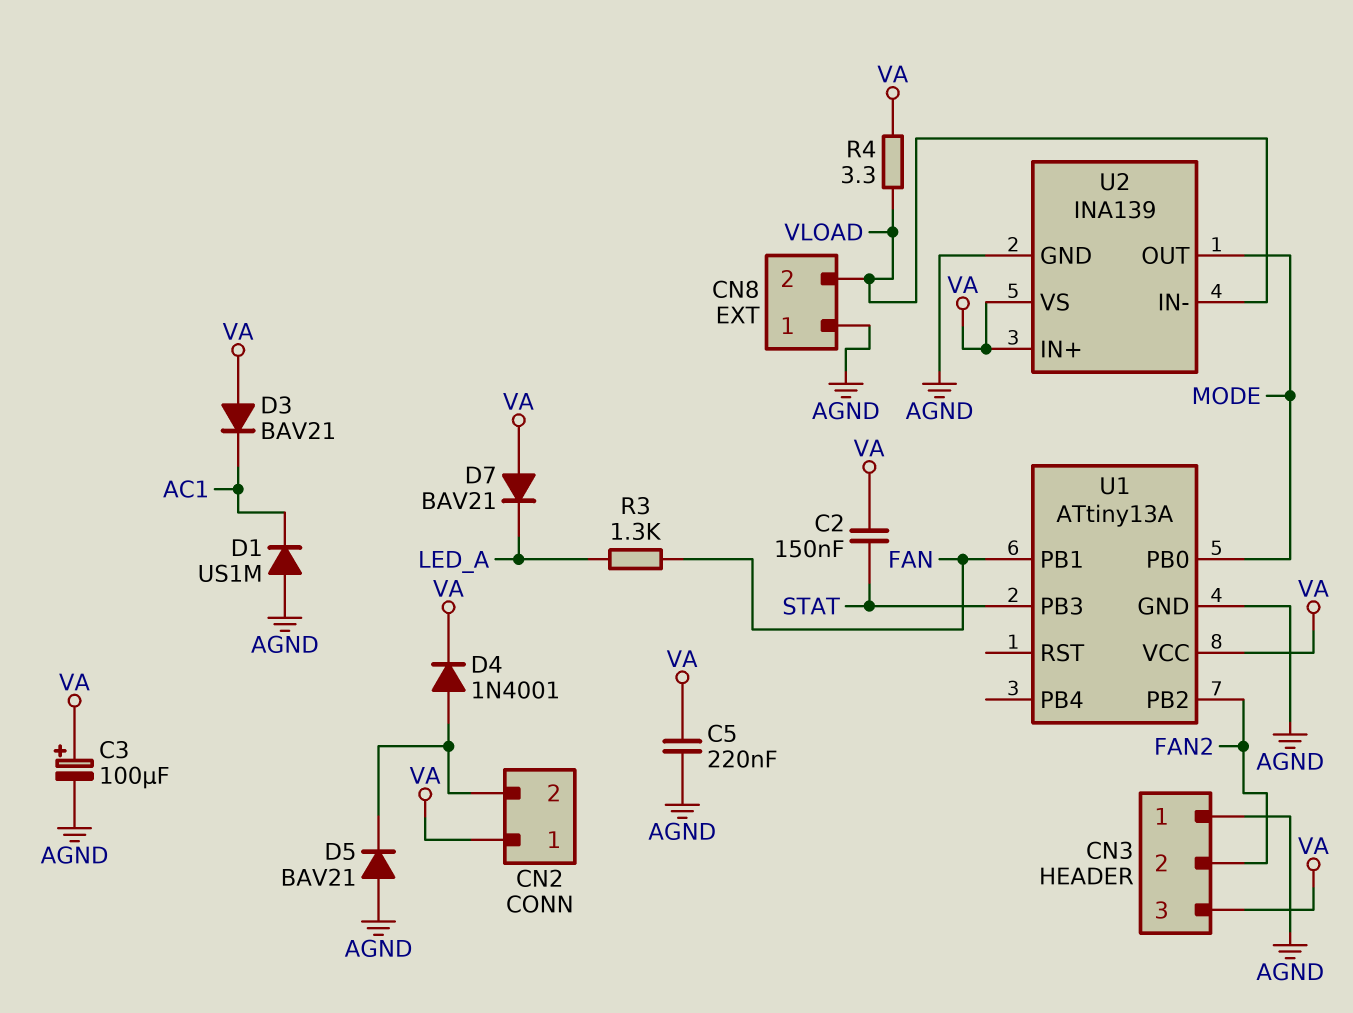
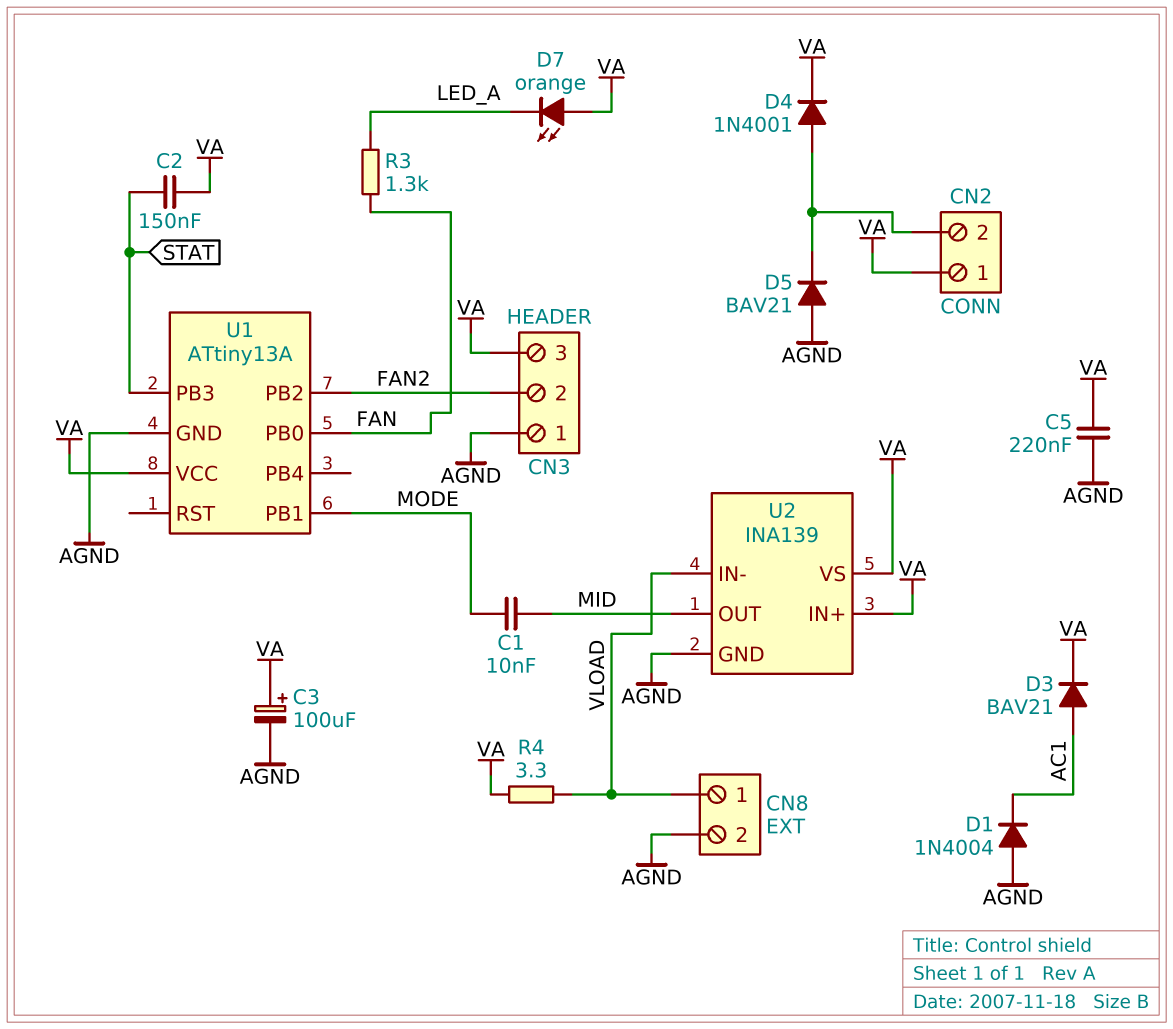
C1: none -> 10nF (MID, MODE)
CN8 pin 1: AGND -> VLOAD
CN8 pin 2: VLOAD -> AGND
D1: diode US1M (A AGND, K AC1) -> diode 1N4004 (A AGND, K AC1)
D3: diode BAV21 (A VA, K AC1) -> diode BAV21 (A AC1, K VA)
D7: diode BAV21 (A VA, K LED_A) -> LED orange (A VA, K LED_A)
U1 pin PB0: MODE -> FAN
U1 pin PB1: FAN -> MODE
U2 pin OUT: MODE -> MID

